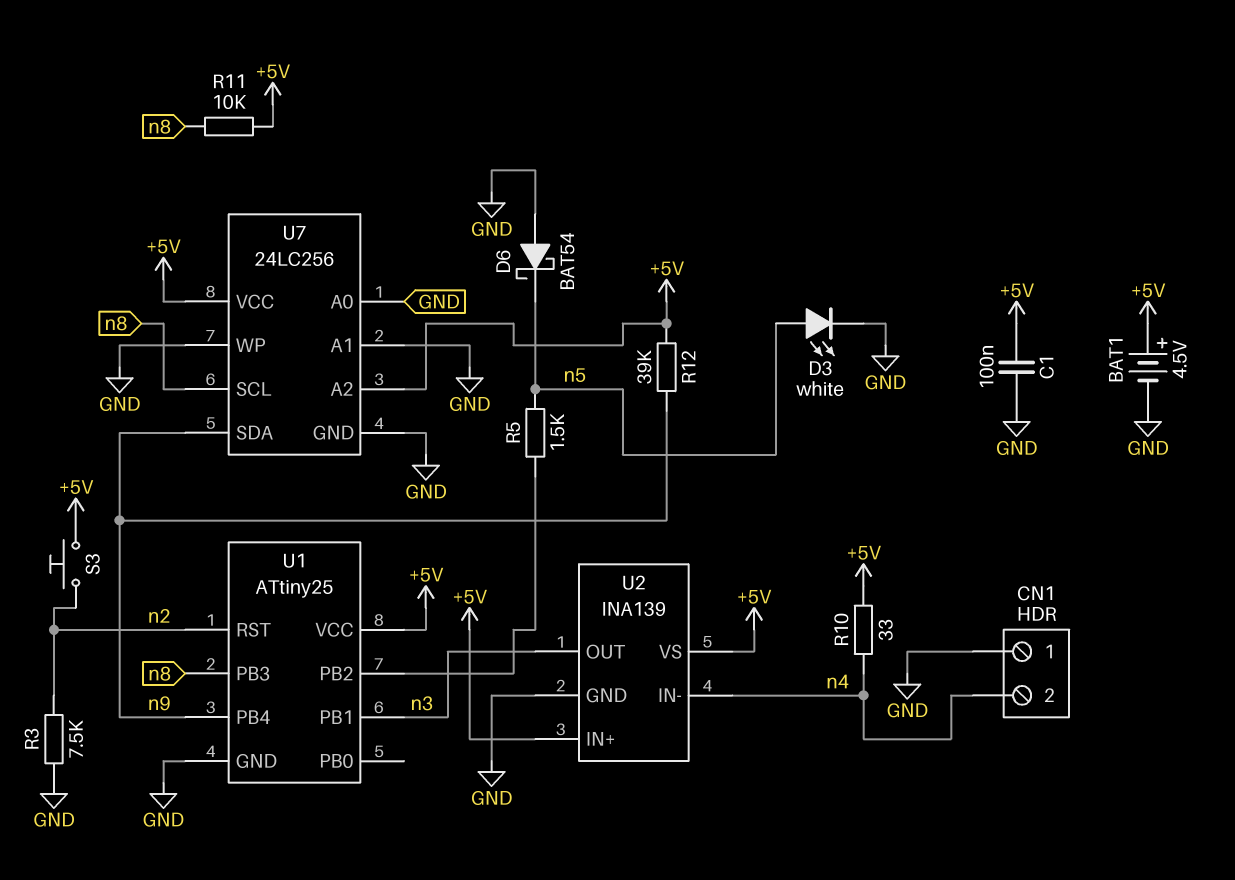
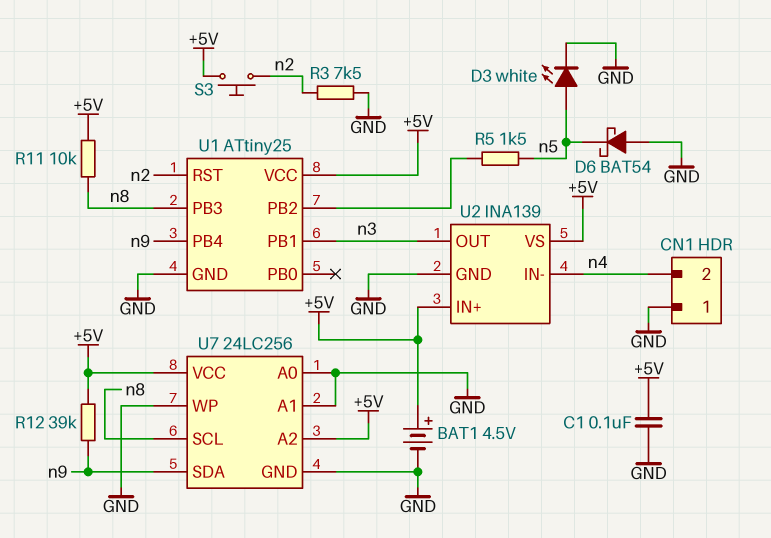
R10: 33 (+5V, n4) -> none

